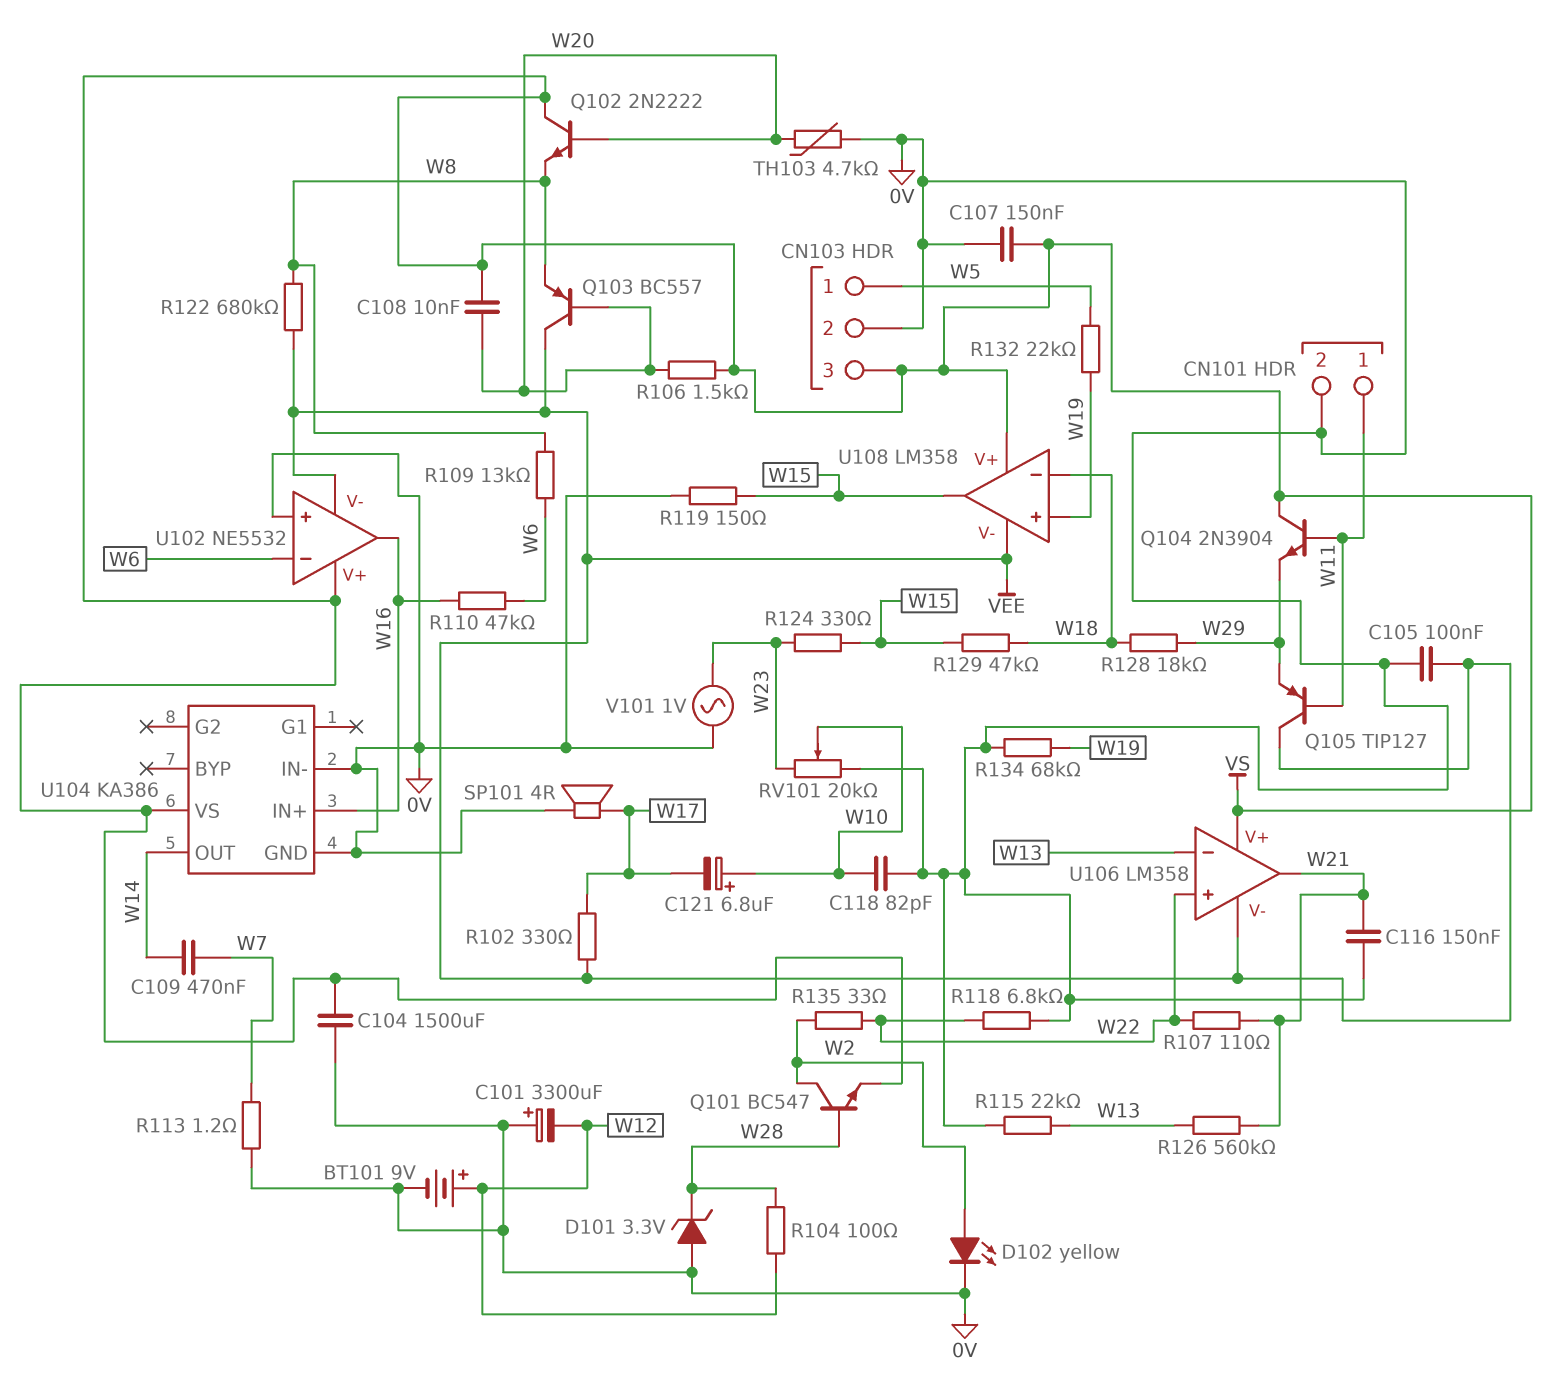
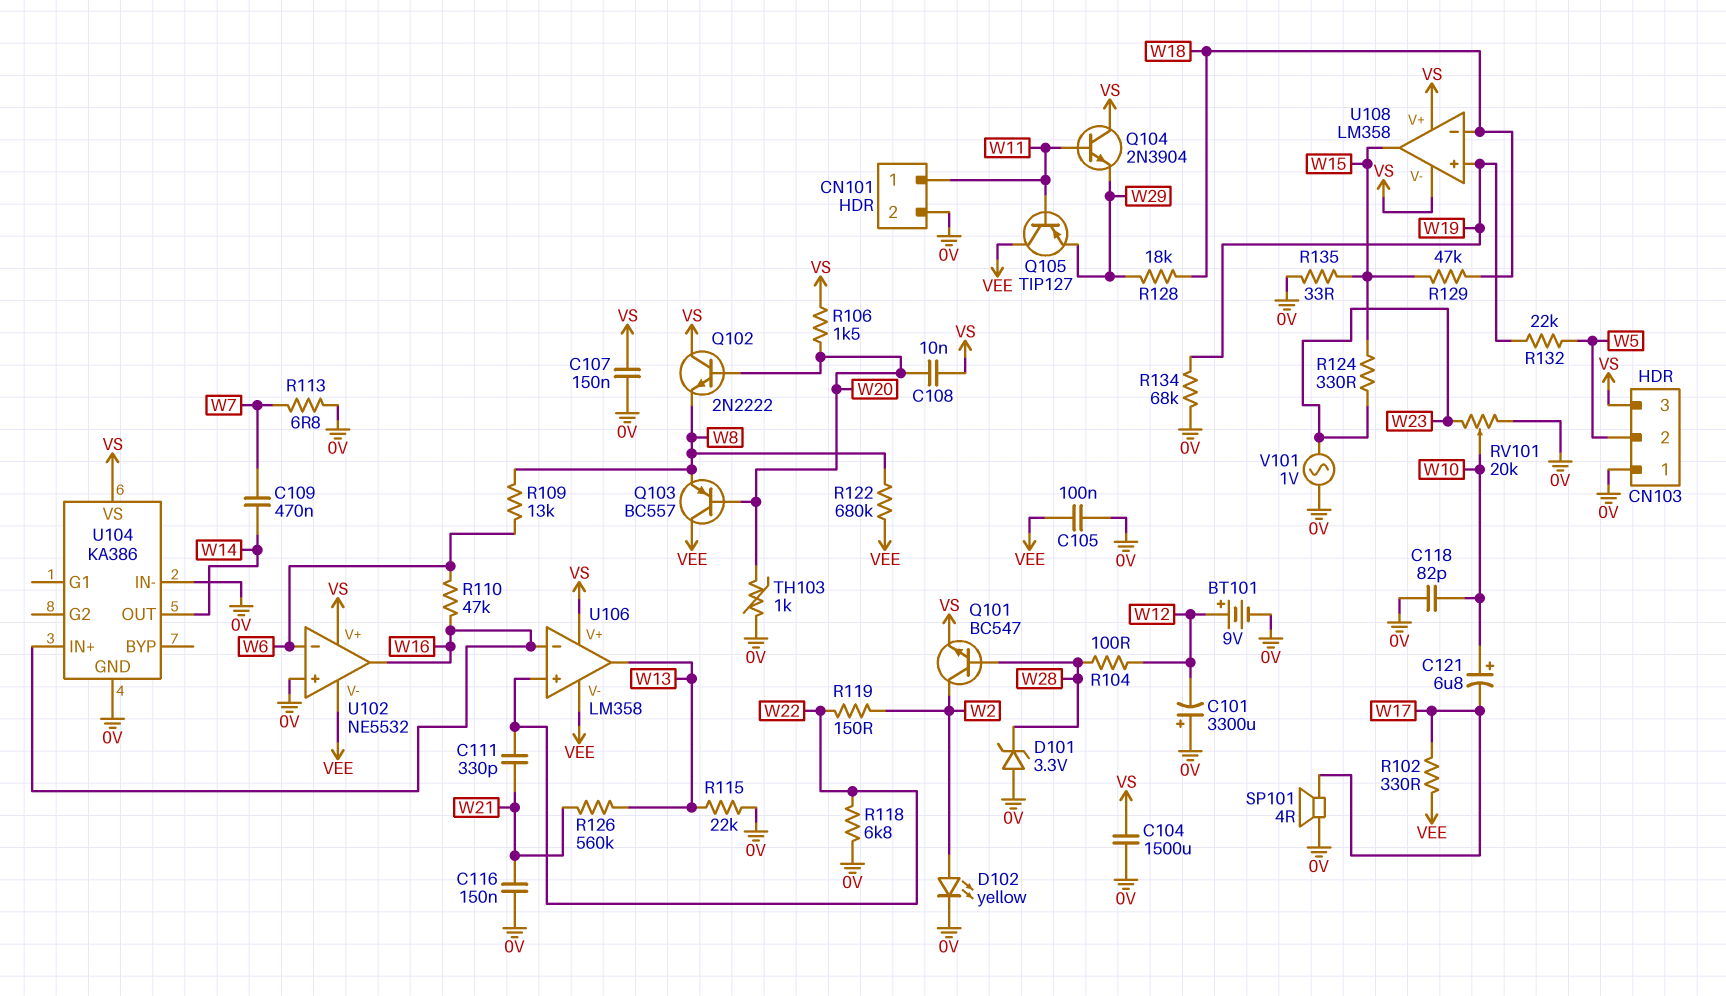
C111: none -> 330pF (W21, W22)
CN103 pin 1: W5 -> 0V
CN103 pin 2: 0V -> W5
R107: 110 (W21, W22) -> none
R113: 1.2 (0V, W7) -> 6.8 (0V, W7)
R119: 150 (0V, W15) -> 150 (W2, W22)
R135: 33 (W2, W22) -> 33 (0V, W15)
TH103: 4.7k (0V, W20) -> 1k (0V, W20)
U106 pin in-: W13 -> W16
U106 pin out: W21 -> W13
U108 pin V-: VEE -> VS

